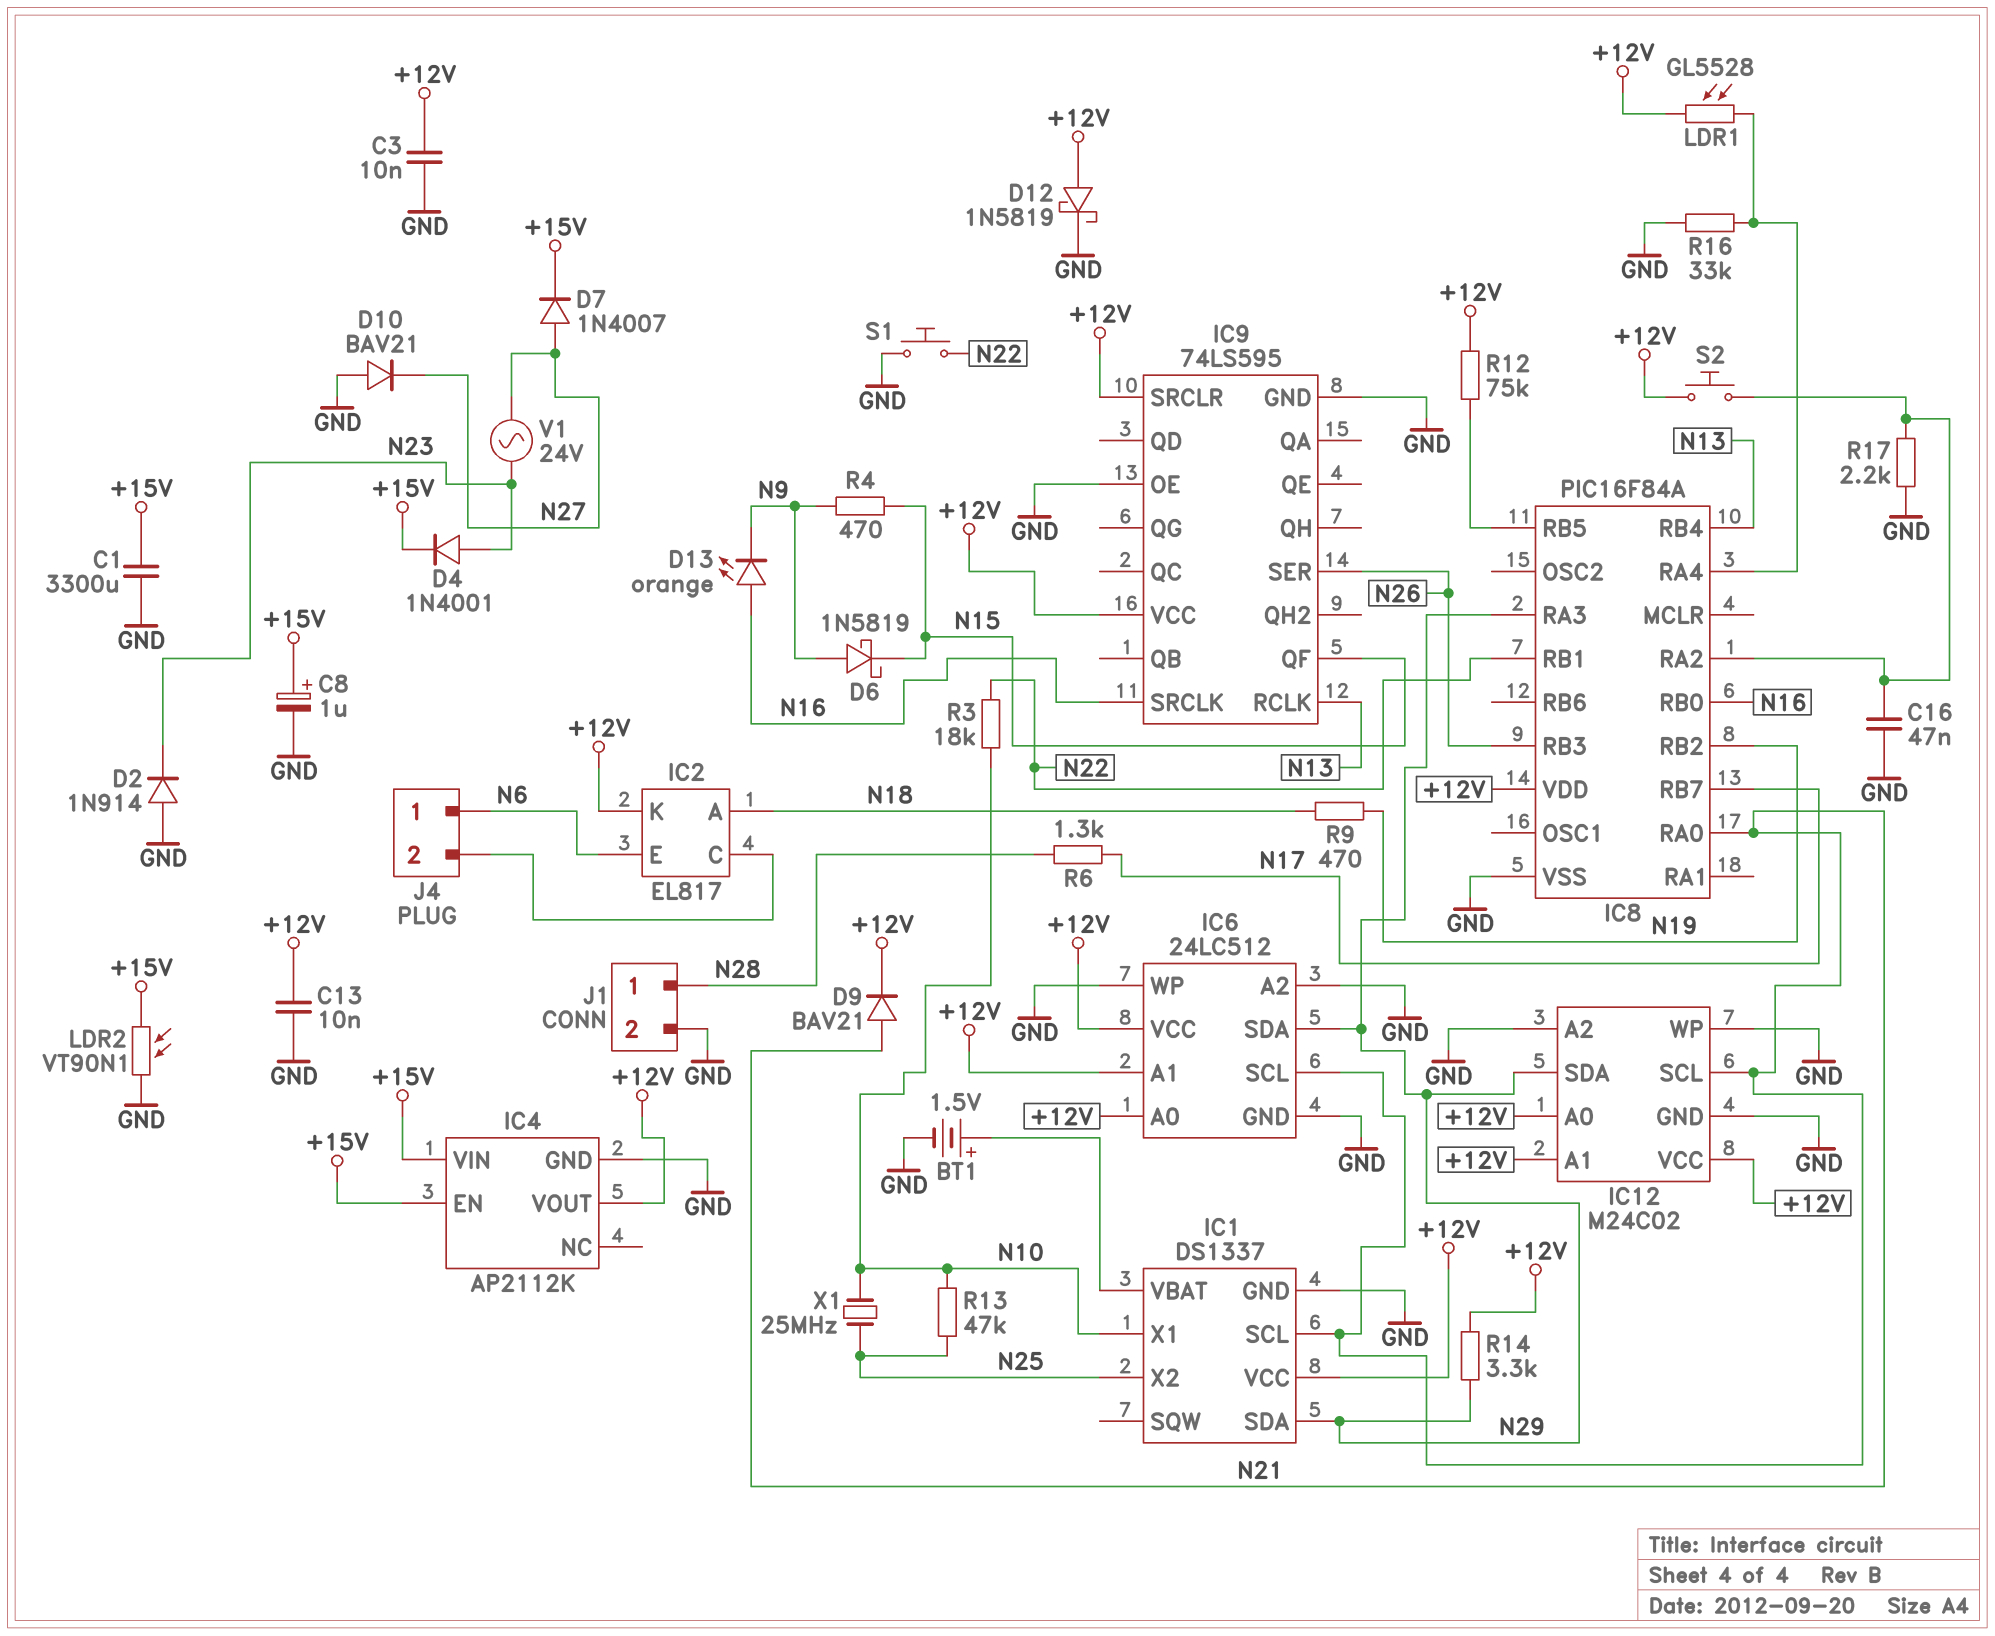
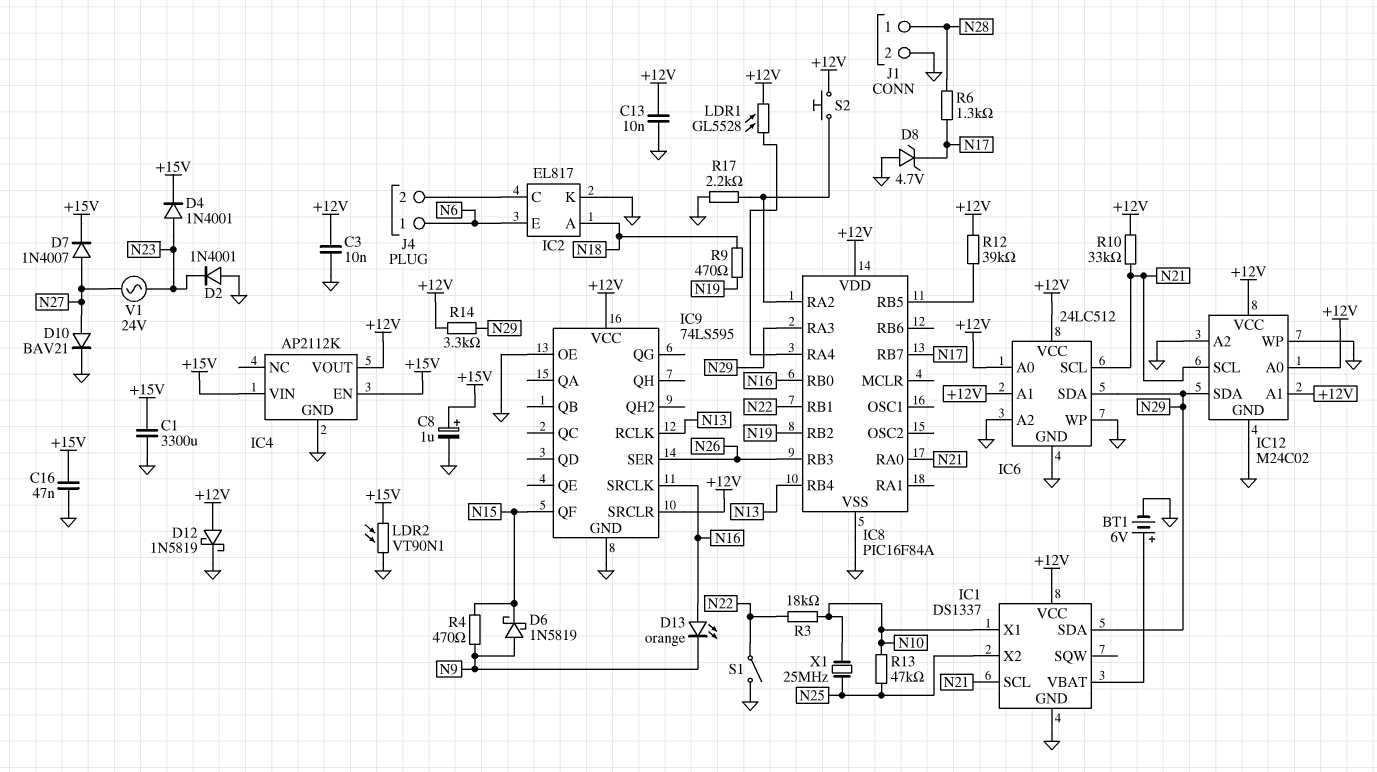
BT1: 1.5V (plus IC1/VBAT, minus GND) -> 6V (plus IC1/VBAT, minus GND)
C16: 47nF (GND, IC8/RA2) -> 47nF (+15V, GND)
D2: diode 1N914 (A GND, K N23) -> diode 1N4001 (A GND, K N23)
D8: none -> zener 4.7V (A GND, K N17)
D9: diode BAV21 (A N21, K +12V) -> none
D10: diode BAV21 (A GND, K N27) -> diode BAV21 (A N27, K GND)
IC2 pin K: +12V -> GND
R10: none -> 33k (+12V, N21)
R12: 75k (+12V, IC8/RB5) -> 39k (+12V, IC8/RB5)
R16: 33k (GND, IC8/RA4) -> none
S1: button (GND, N22) -> switch (GND, N22)

